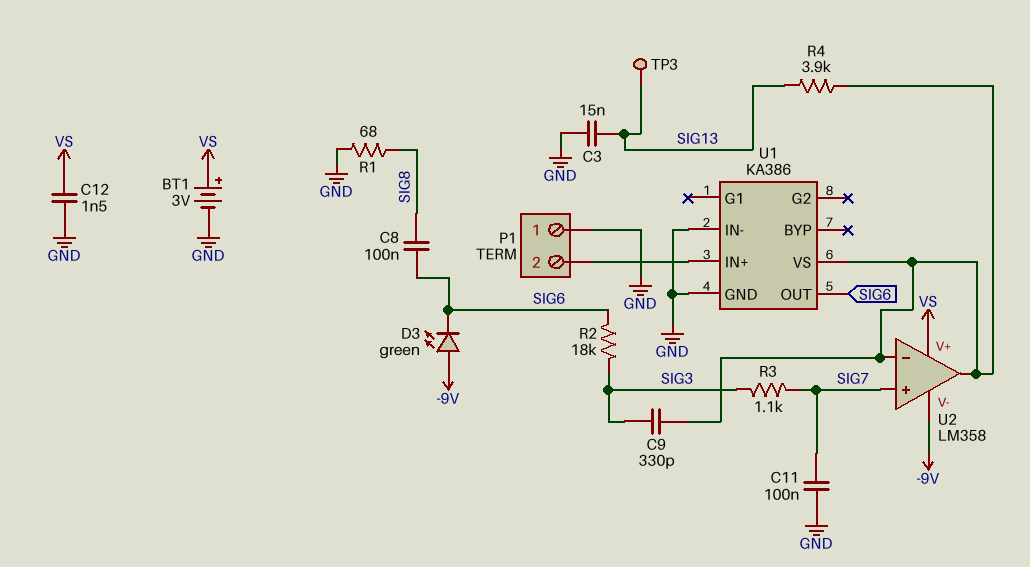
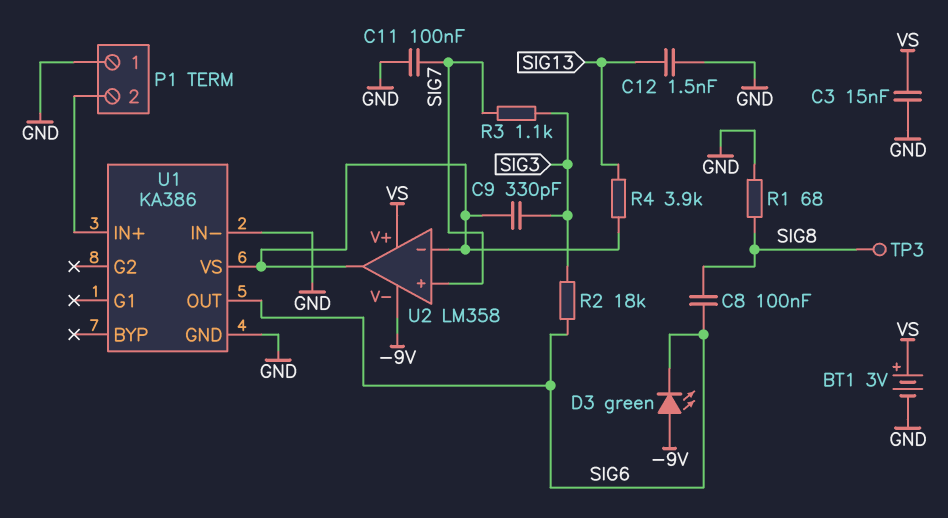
C3: 15nF (GND, SIG13) -> 15nF (GND, VS)
C12: 1.5nF (GND, VS) -> 1.5nF (GND, SIG13)
TP3: test point (SIG13) -> test point (SIG8)

